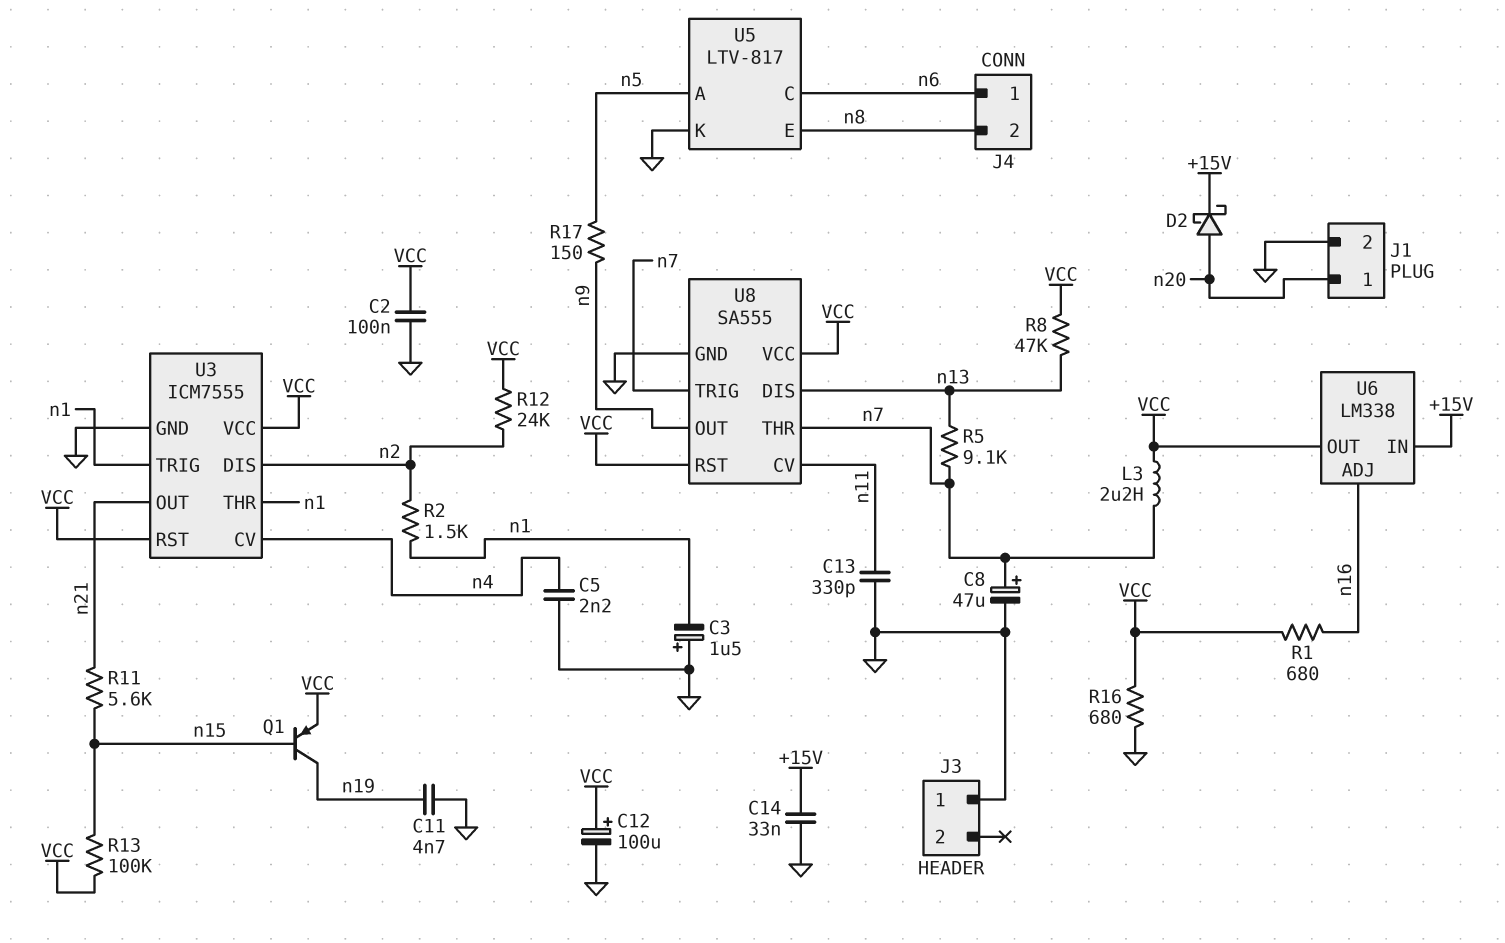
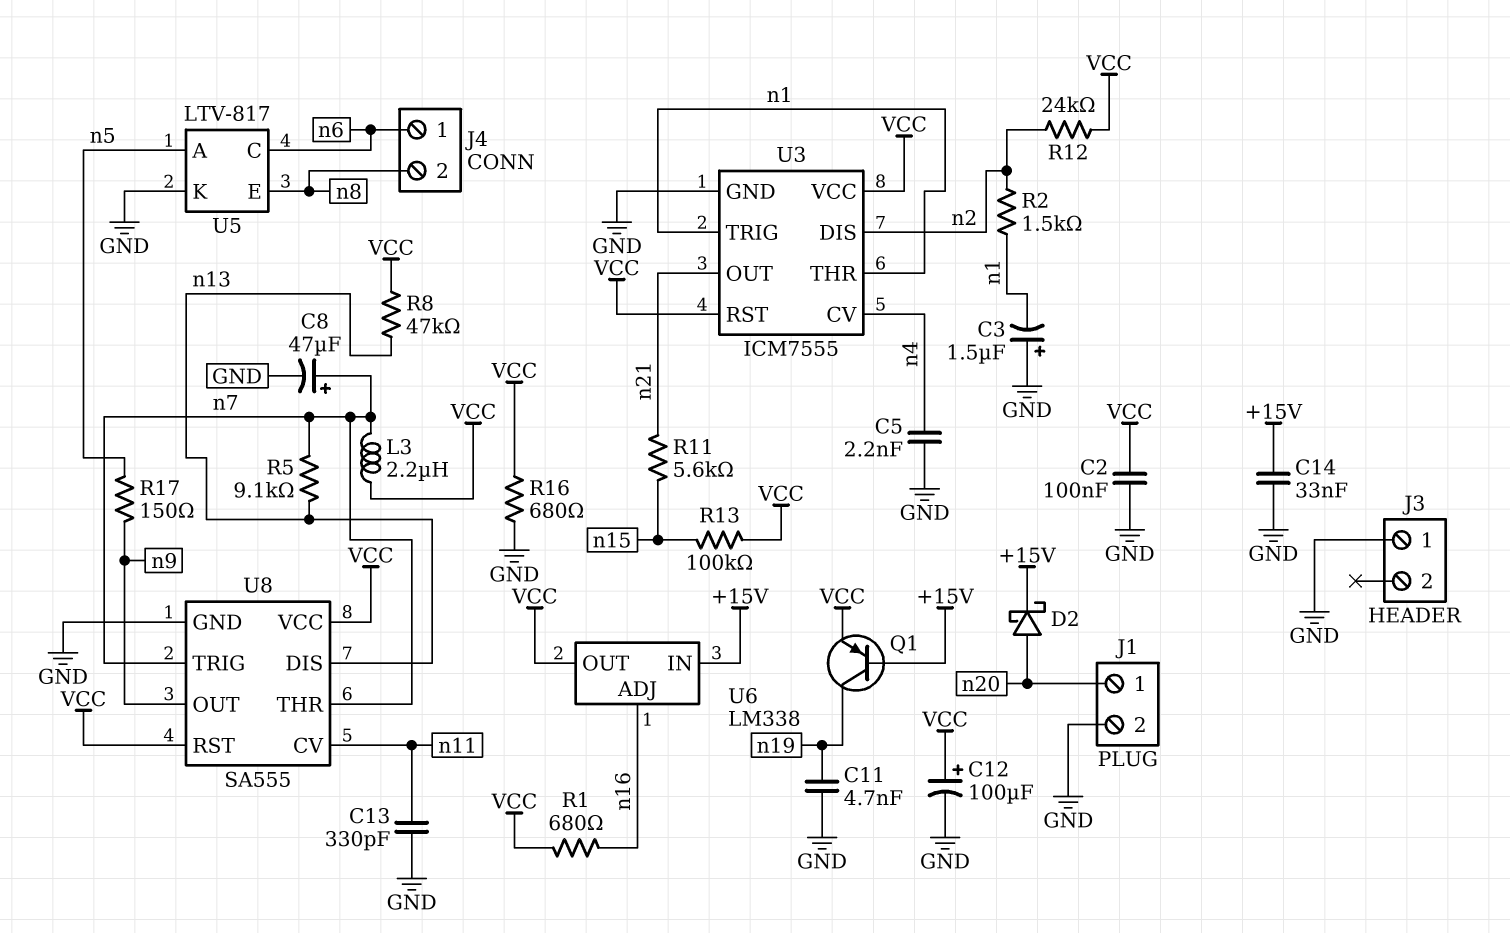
Q1: PNP (B n15, C n19, E VCC) -> PNP (B +15V, C n19, E VCC)

